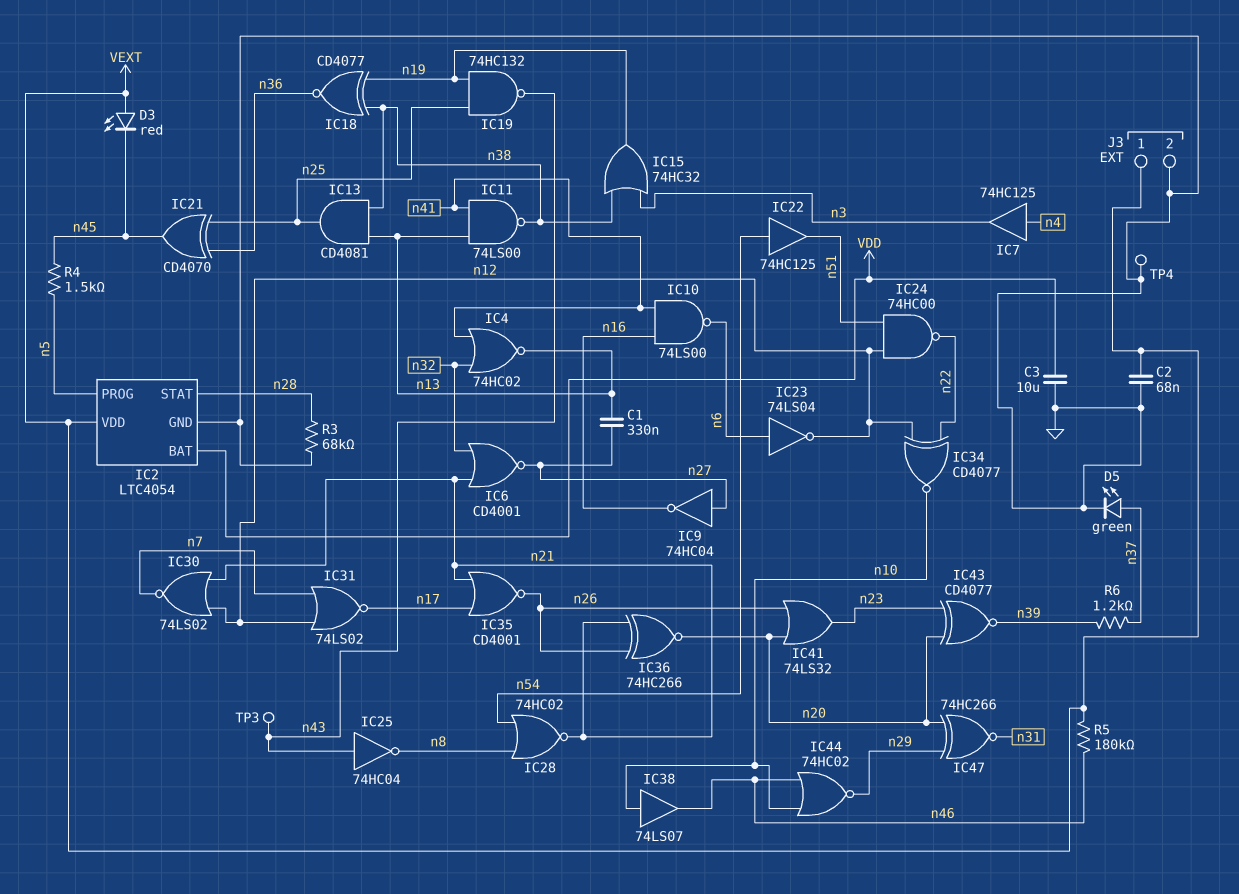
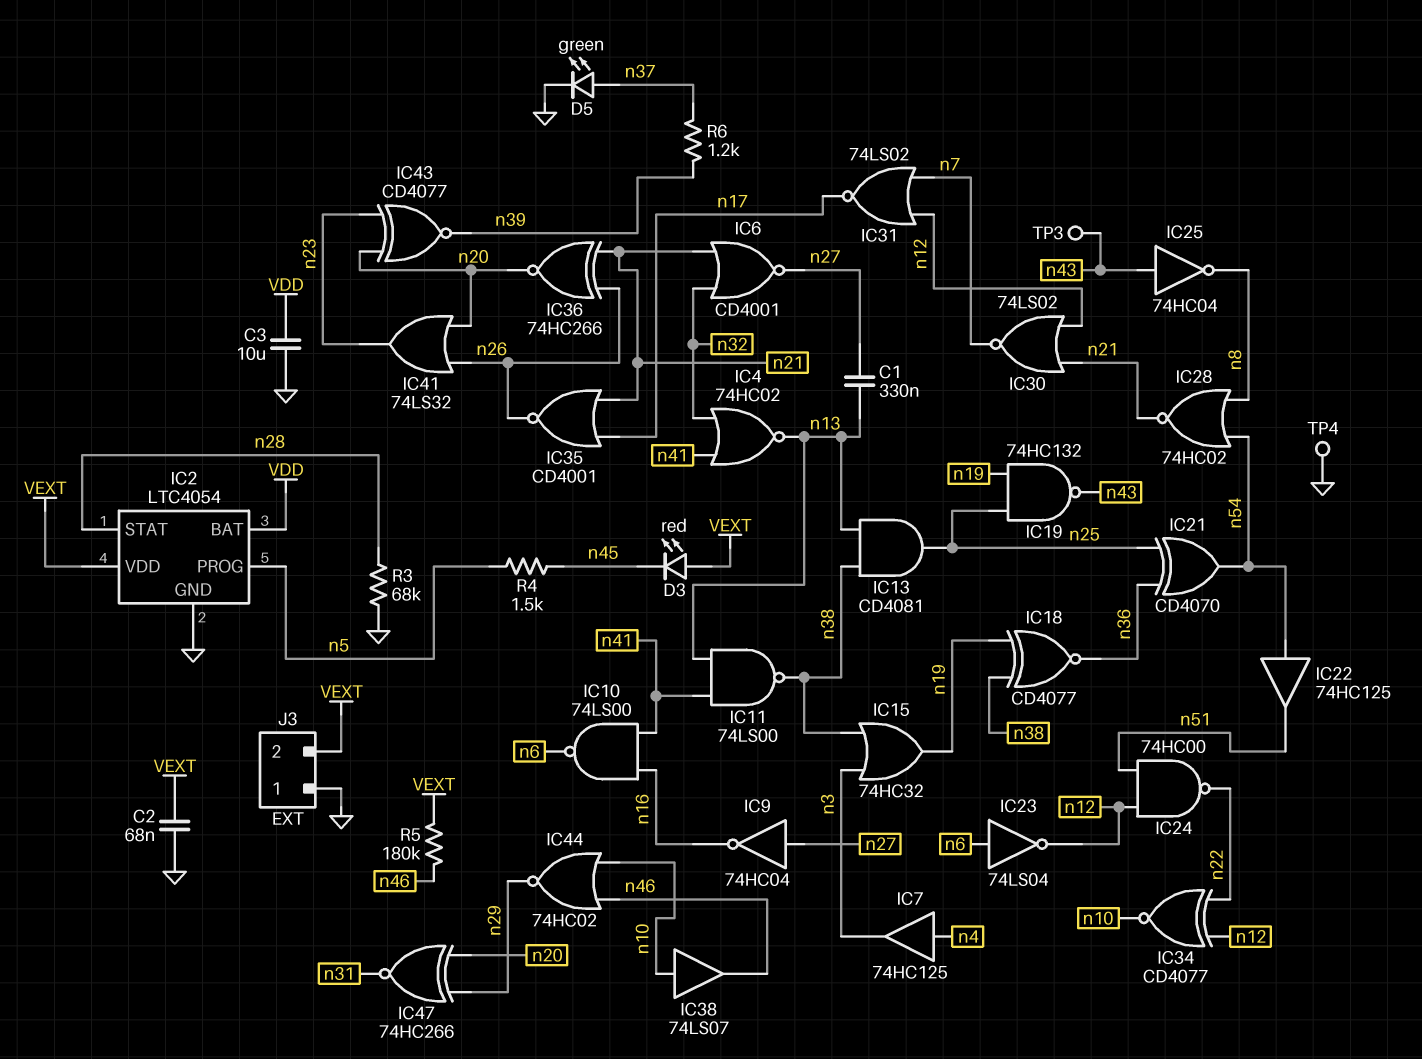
IC21: XOR CD4070 (in n25, in n36, out n45) -> XOR CD4070 (in n25, in n36, out n54)
J3 pin 1: VEXT -> GND
J3 pin 2: GND -> VEXT

